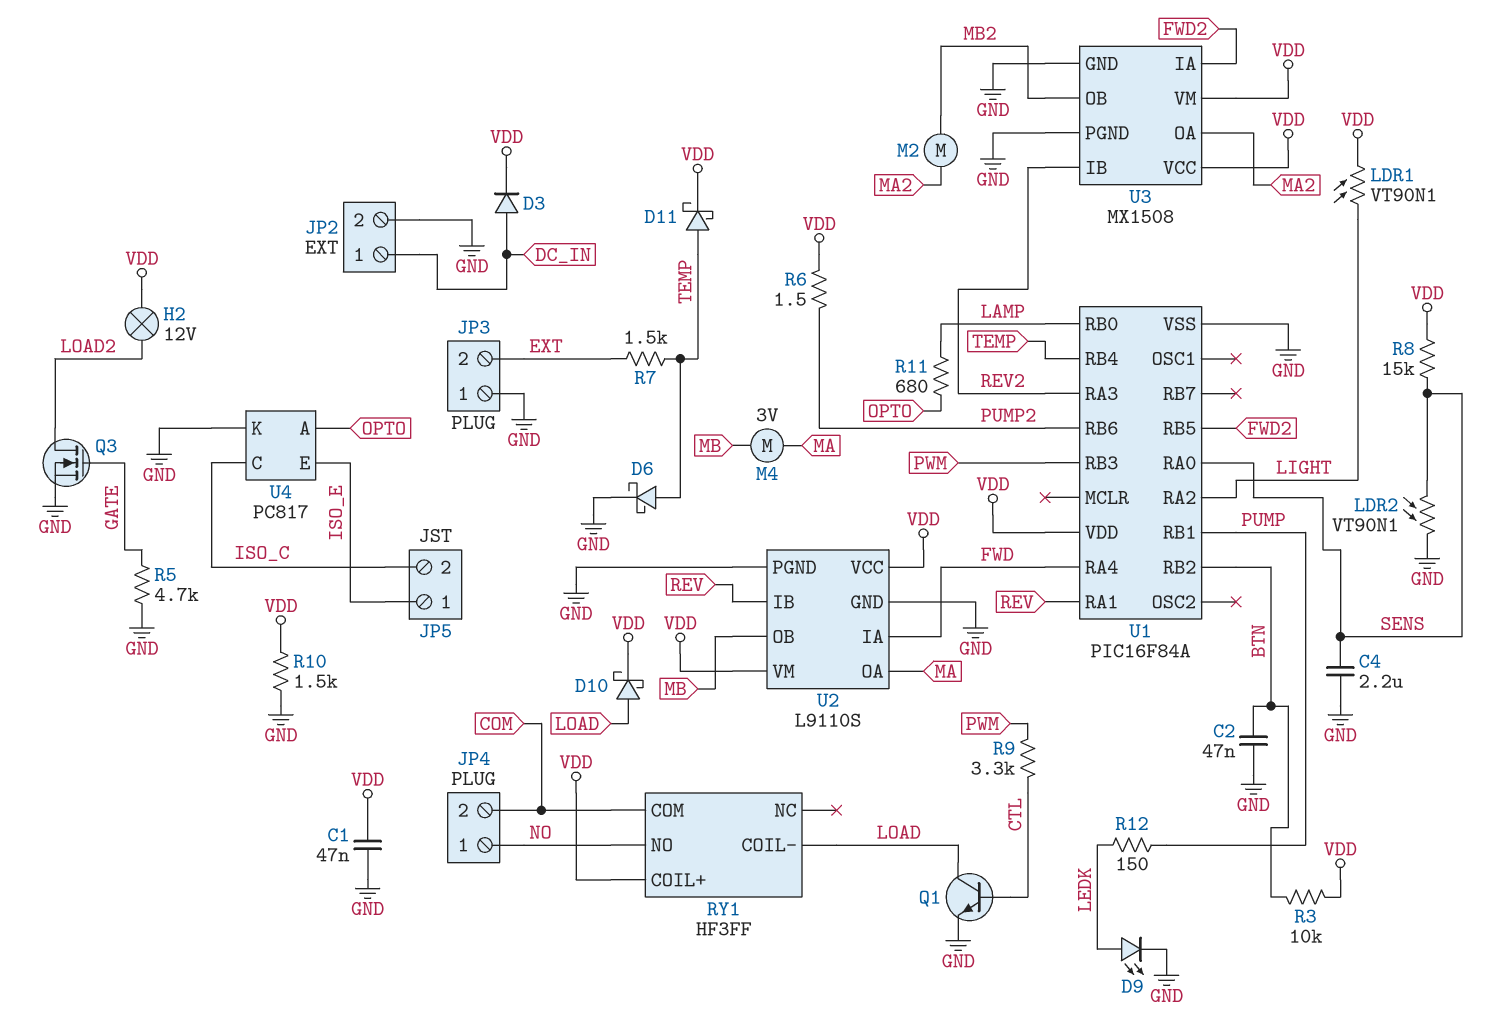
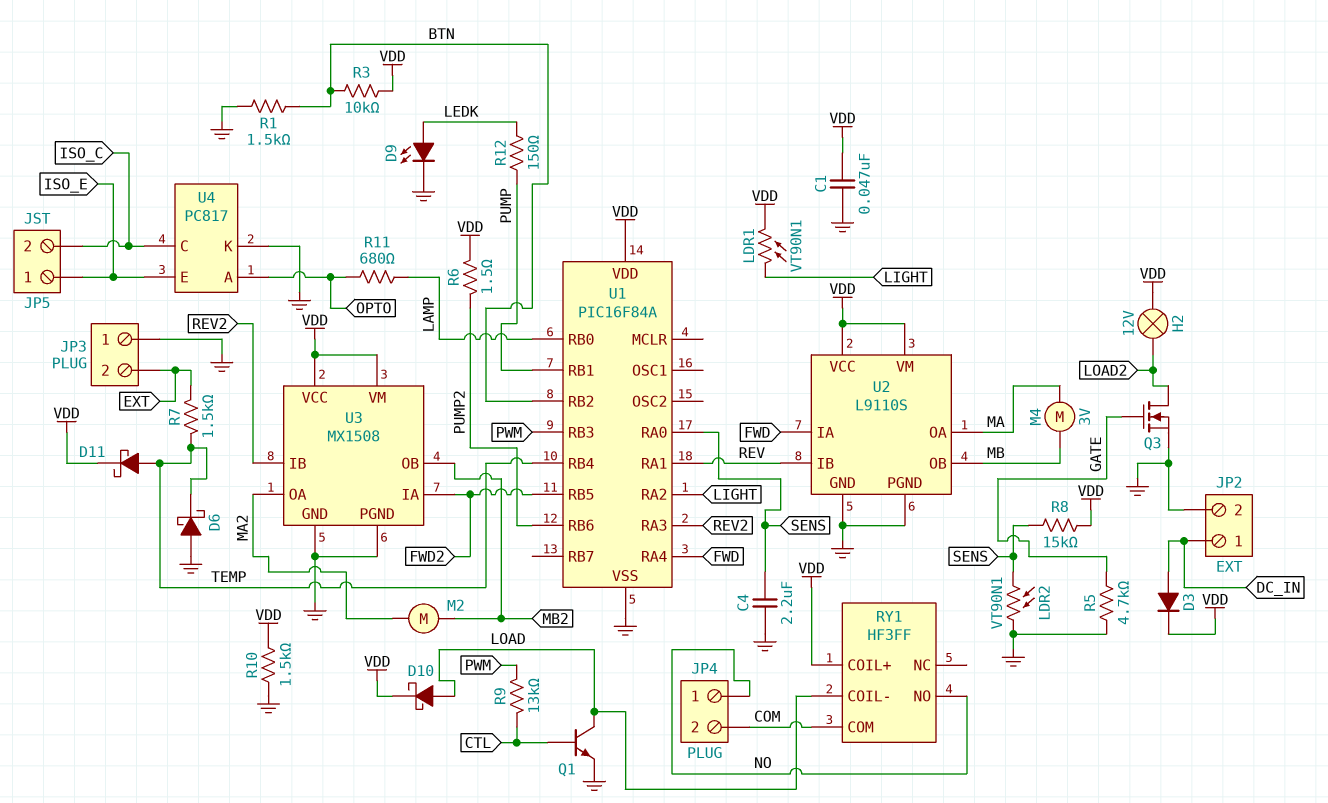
C2: 47nF (BTN, GND) -> none
D6: schottky (A TEMP, K GND) -> schottky (A GND, K TEMP)
R1: none -> 1.5k (BTN, GND)
R9: 3.3k (CTL, PWM) -> 13k (CTL, PWM)

